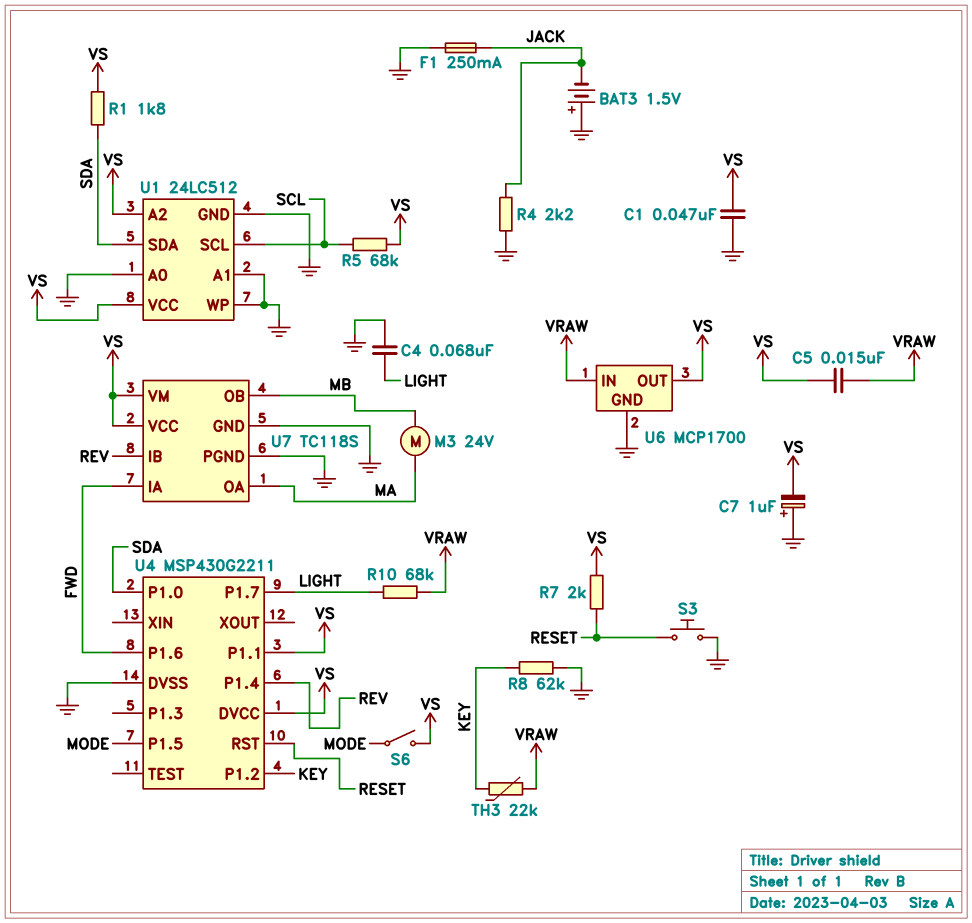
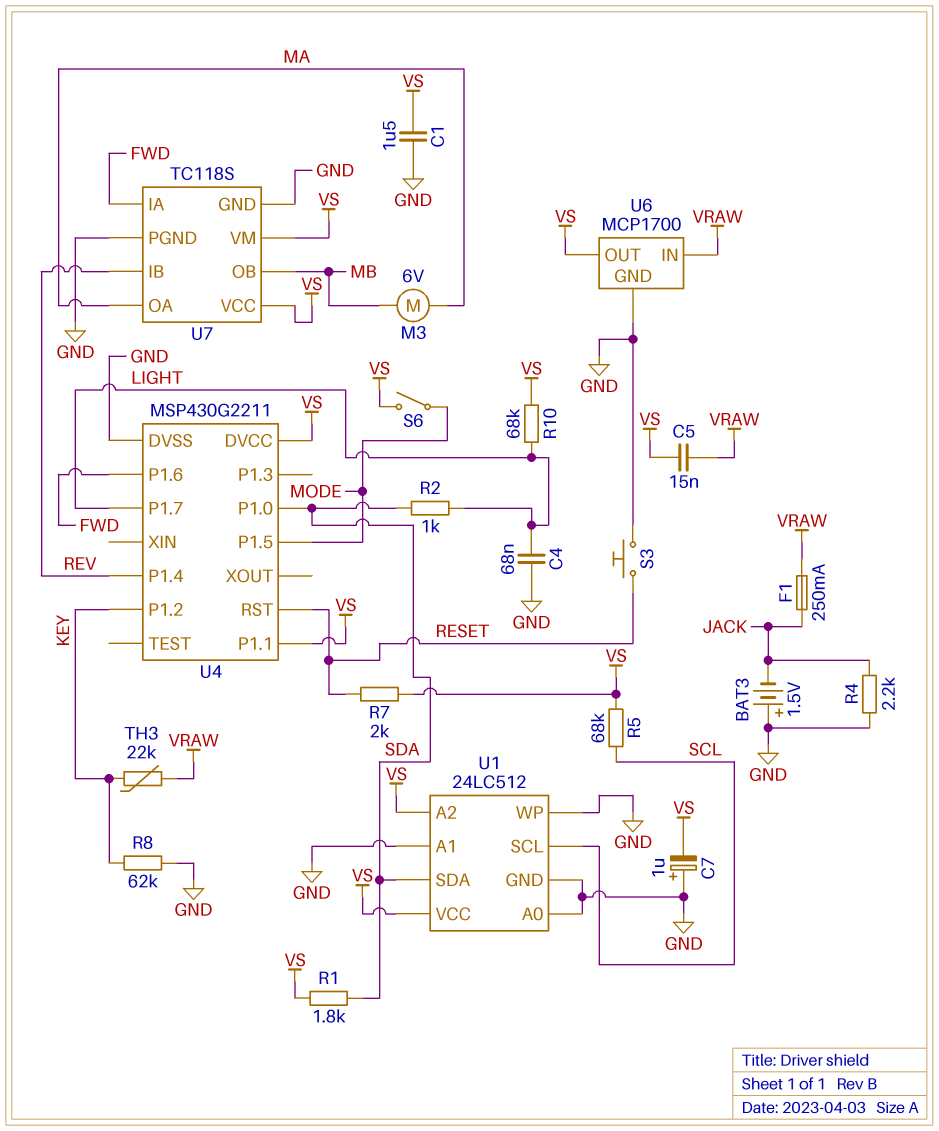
C1: 47nF (GND, VS) -> 1.5uF (GND, VS)
F1: 250mA (GND, JACK) -> 250mA (JACK, VRAW)
M3: motor 24V (MA, MB) -> motor 6V (MA, MB)
R2: none -> 1k (LIGHT, SDA)
R10: 68k (LIGHT, VRAW) -> 68k (LIGHT, VS)

